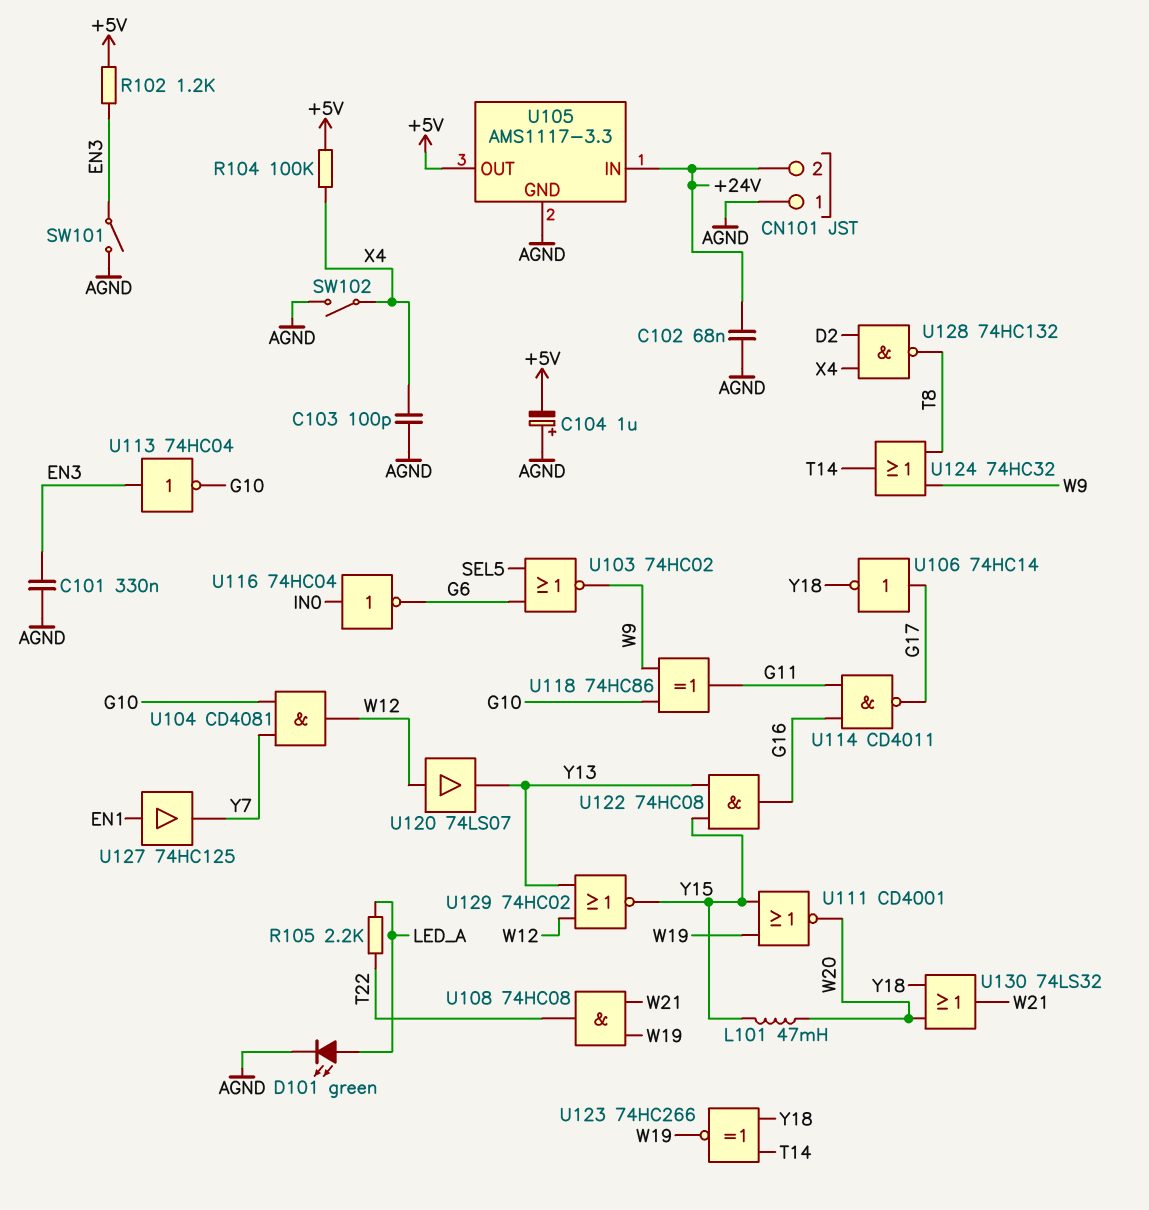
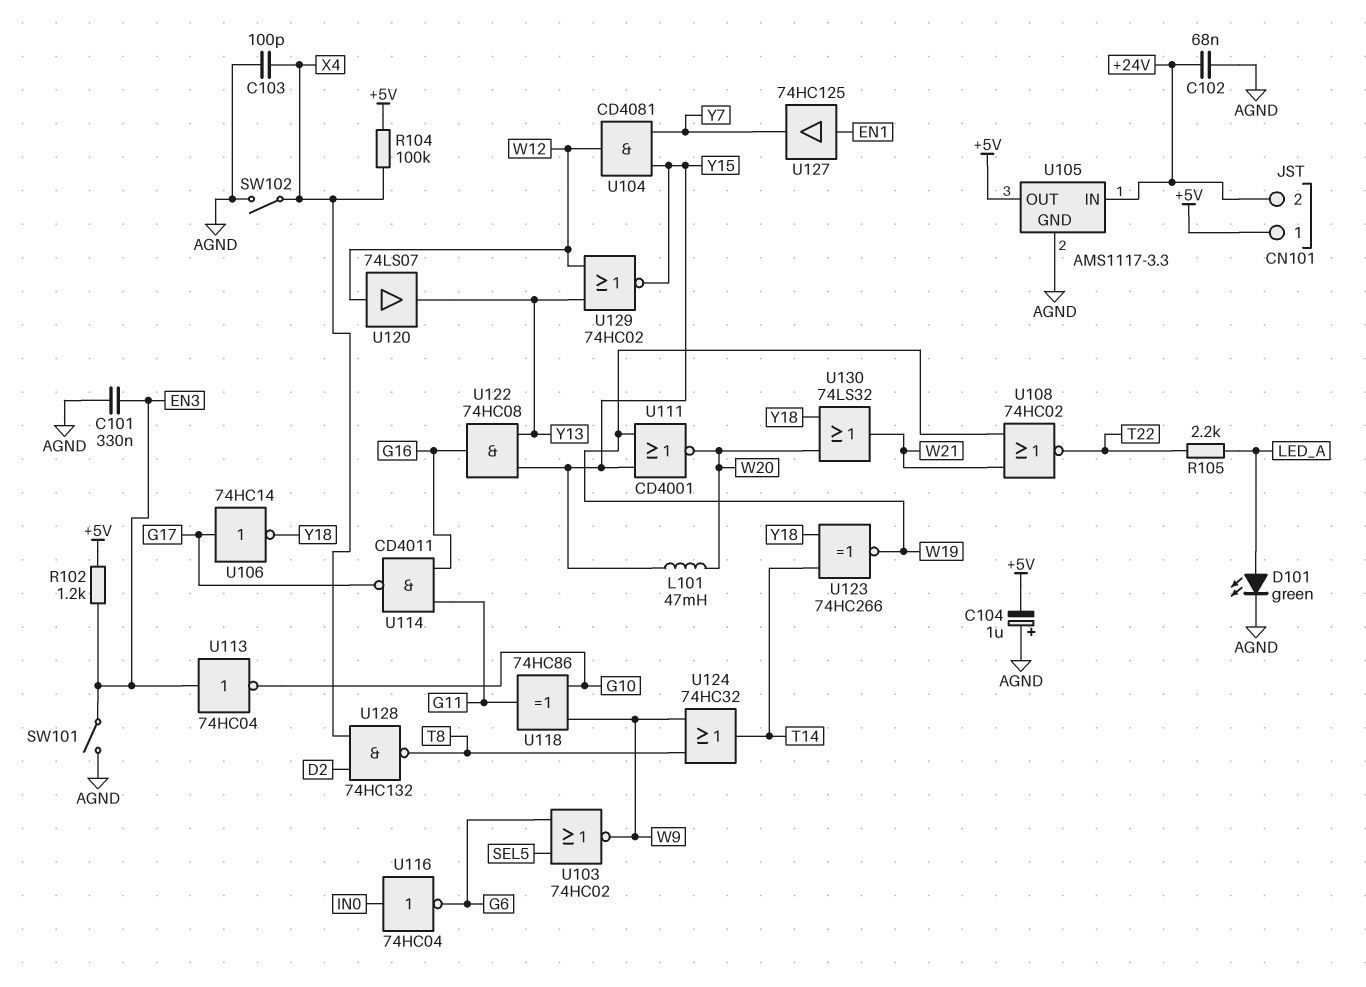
CN101 pin 1: AGND -> +5V
U104: AND CD4081 (in G10, in Y7, out W12) -> AND CD4081 (in Y7, in Y15, out W12)
U108: AND 74HC08 (in W19, in W21, out T22) -> NOR 74HC02 (in W19, in W21, out T22)

